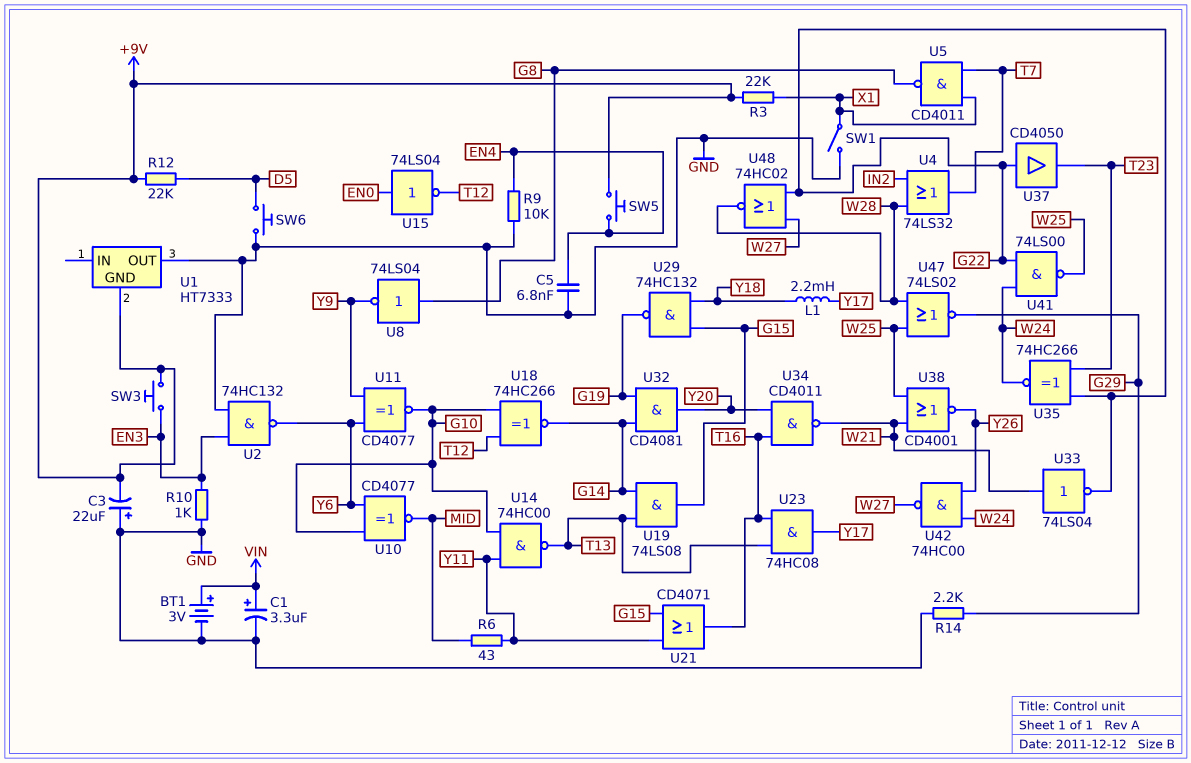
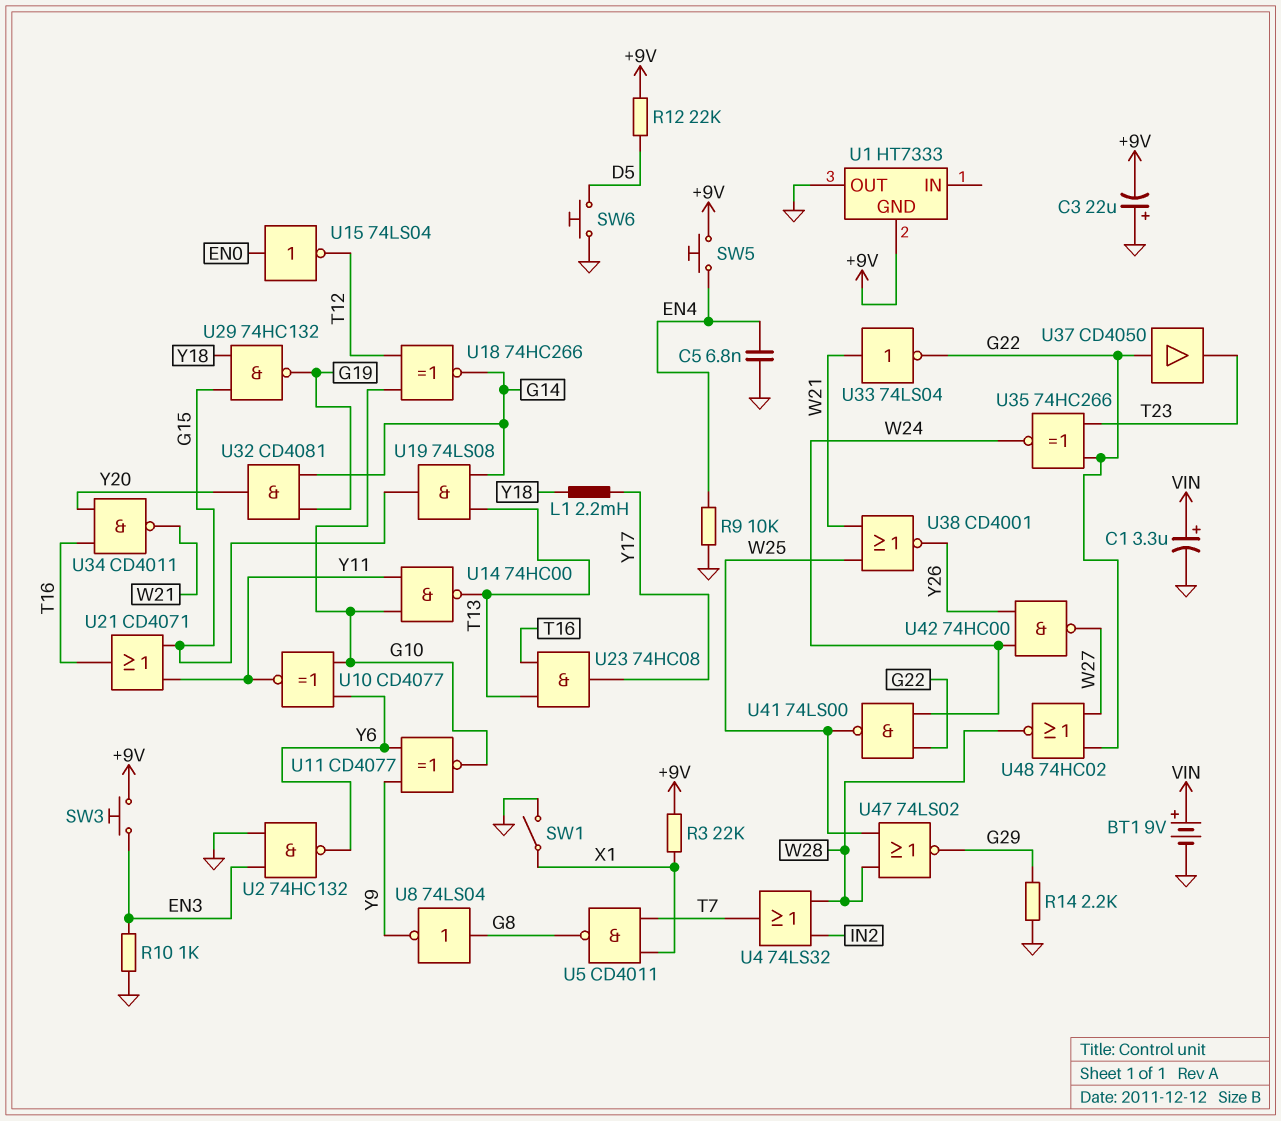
BT1: 3V (plus VIN, minus GND) -> 9V (plus VIN, minus GND)
R6: 43 (MID, Y11) -> none
U10: XNOR CD4077 (in G10, in Y6, out MID) -> XNOR CD4077 (in G10, in Y6, out Y11)

